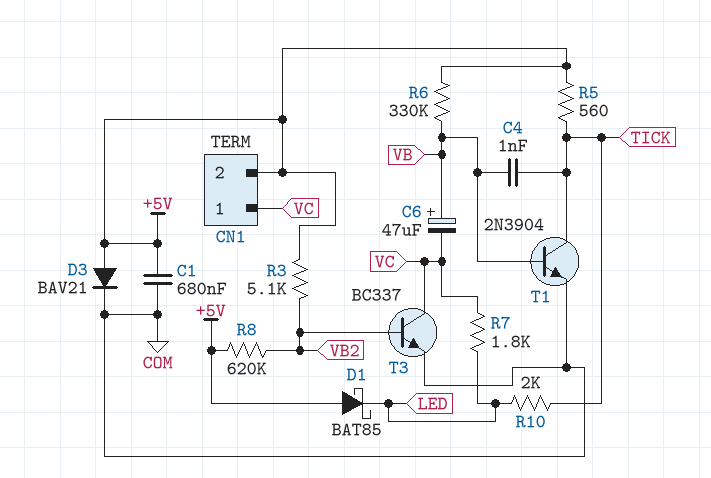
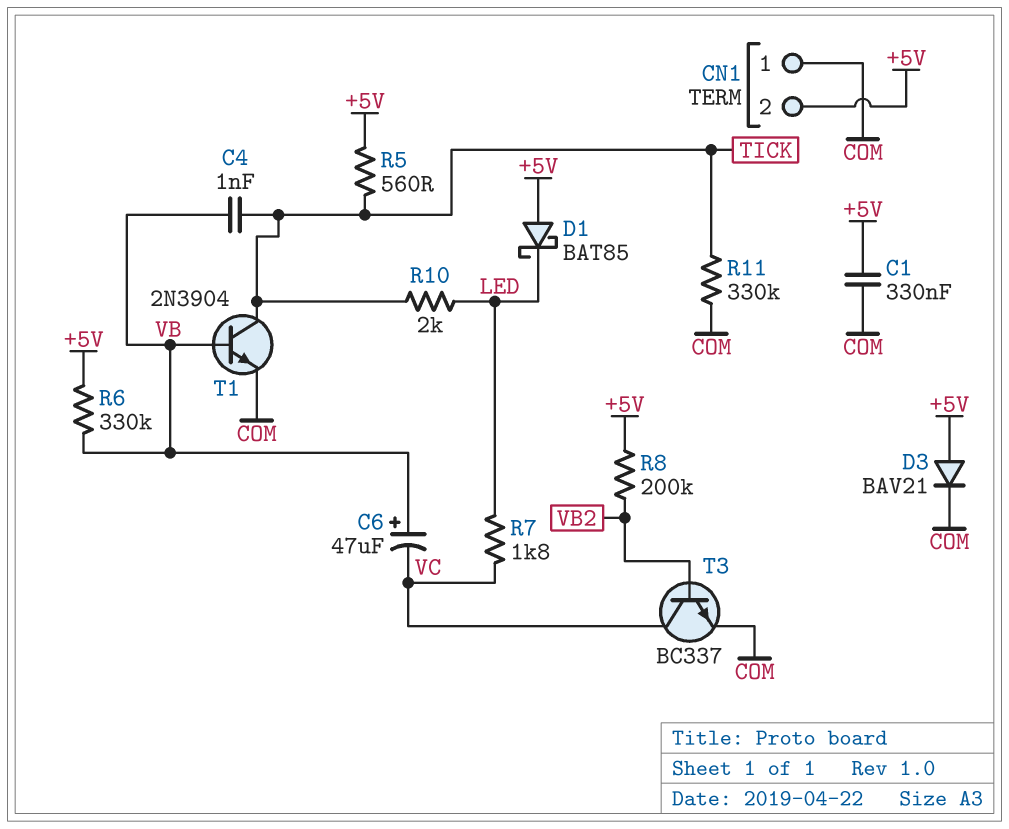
C1: 680nF (+5V, COM) -> 330nF (+5V, COM)
CN1 pin 1: VC -> COM
R3: 5.1k (+5V, VB2) -> none
R8: 620k (+5V, VB2) -> 200k (+5V, VB2)
R11: none -> 330k (COM, TICK)

